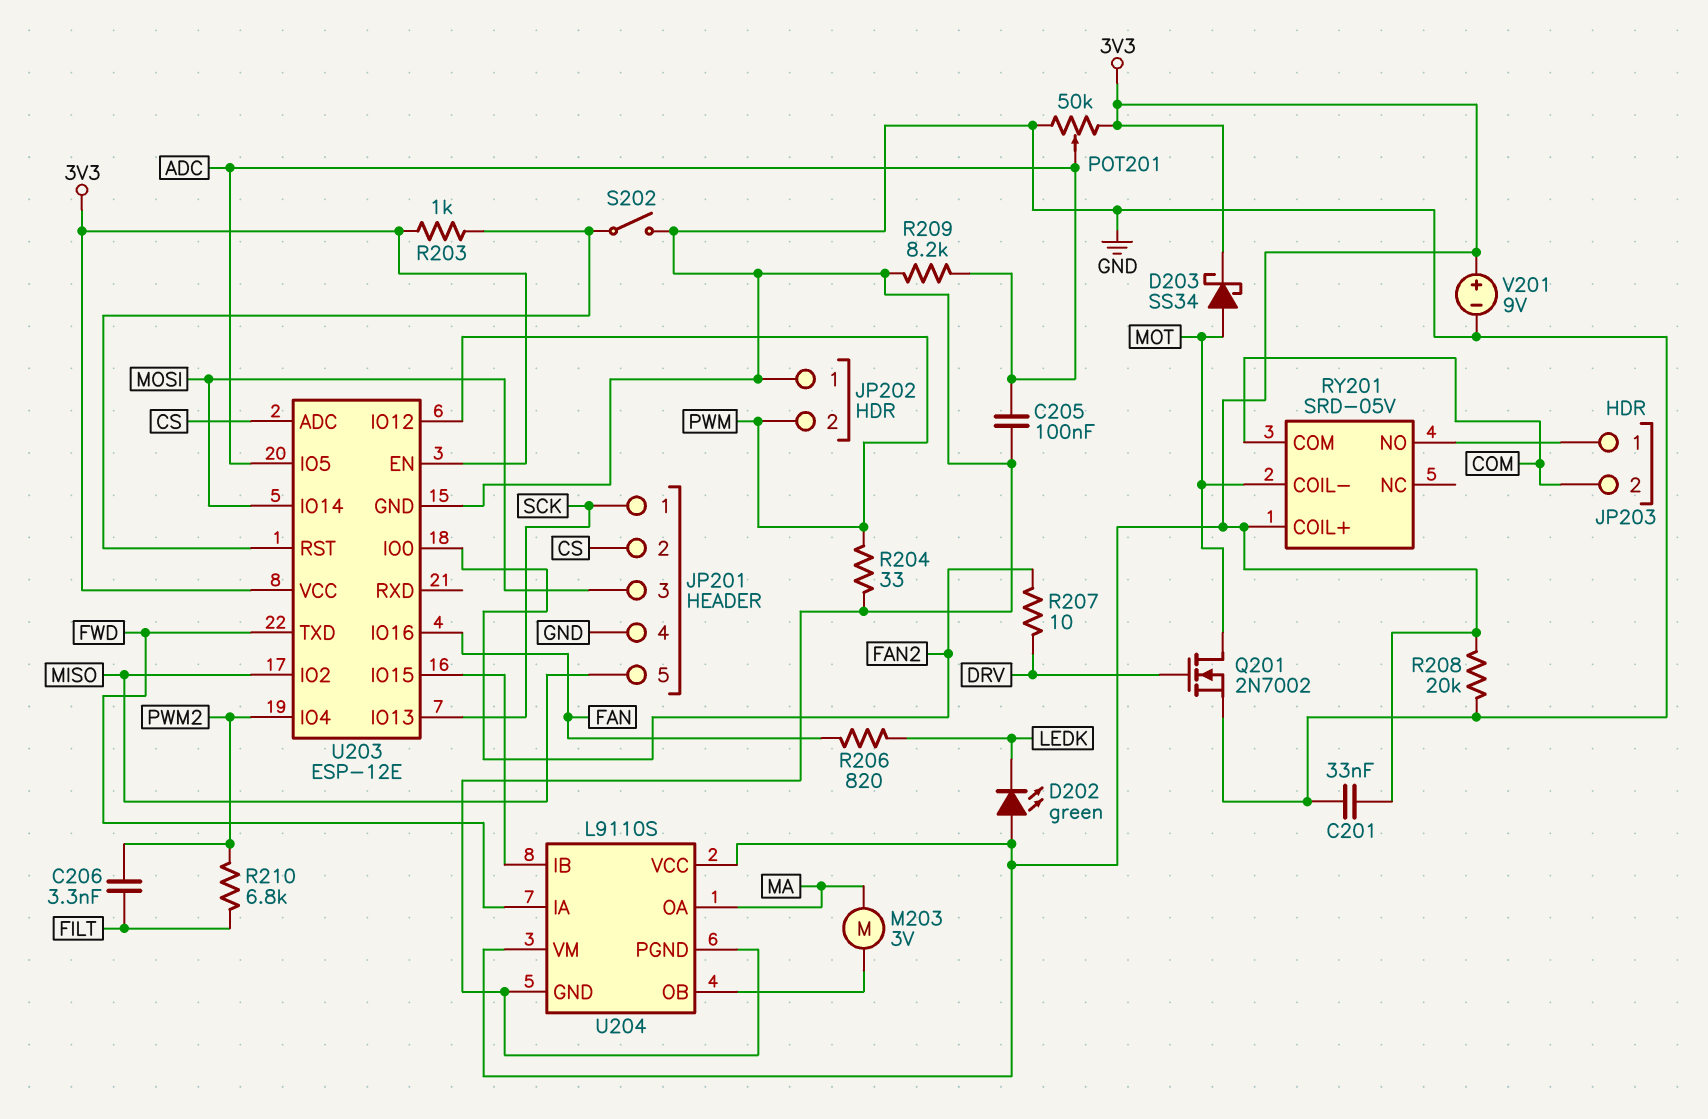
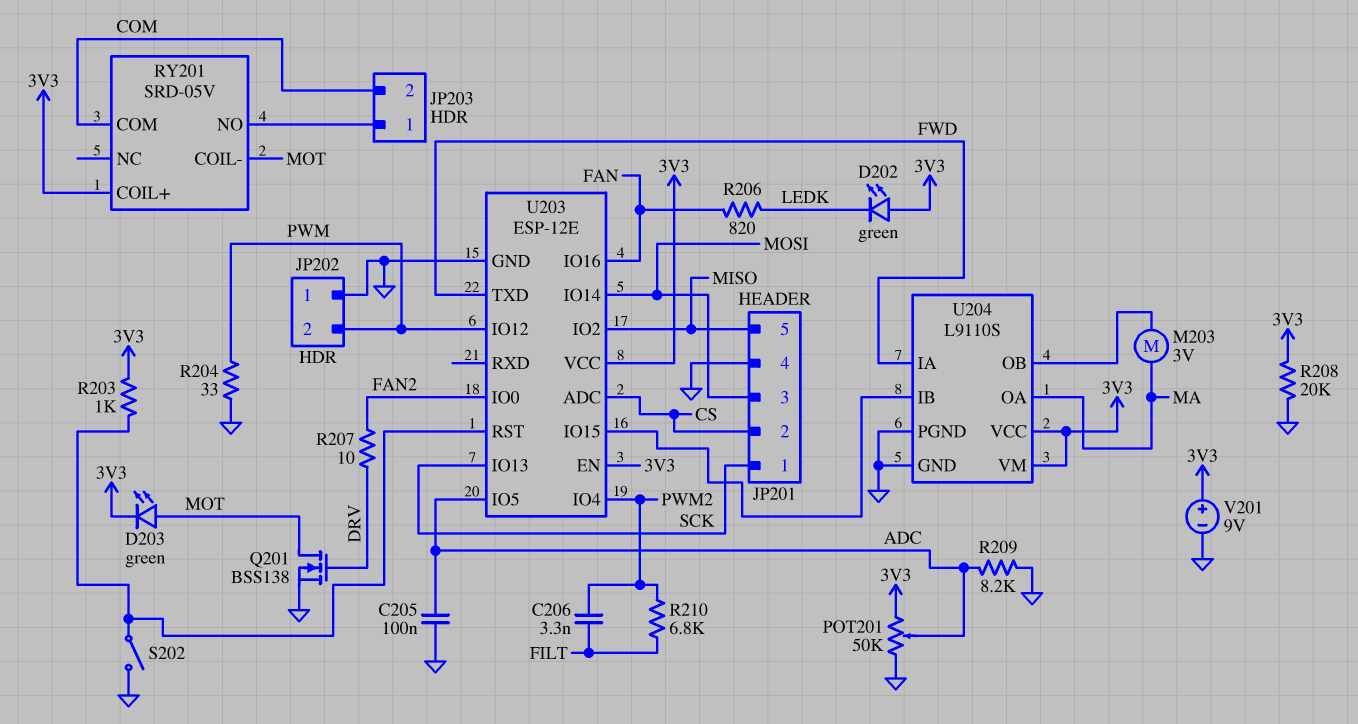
C201: 33nF (3V3, GND) -> none
D203: schottky SS34 (A MOT, K 3V3) -> LED green (A MOT, K 3V3)
Q201: NMOS 2N7002 (G DRV, D MOT, S GND) -> NMOS BSS138 (G DRV, D MOT, S GND)

